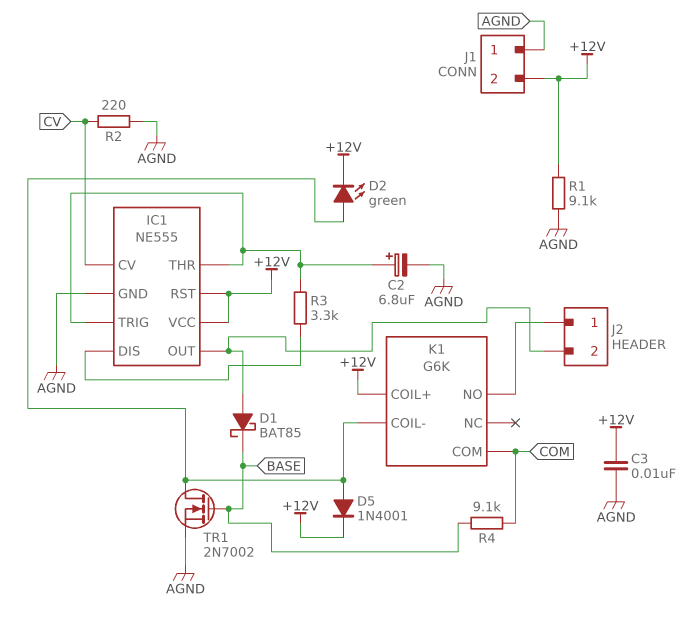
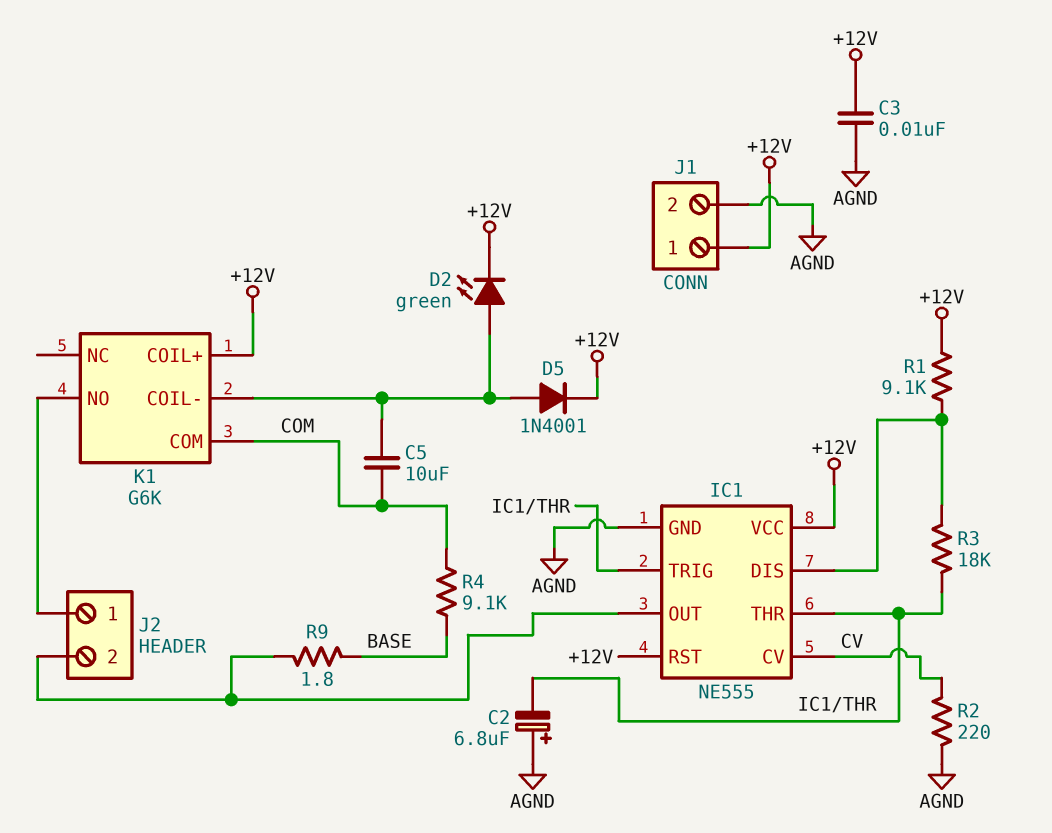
C2: 6.8uF (plus IC1/THR, minus AGND) -> 6.8uF (plus AGND, minus IC1/THR)
C5: none -> 10uF (COM, K1/COIL-)
D1: schottky BAT85 (A IC1/OUT, K BASE) -> none
J1 pin 1: AGND -> +12V
J1 pin 2: +12V -> AGND
R1: 9.1k (+12V, AGND) -> 9.1k (+12V, IC1/DIS)
R3: 3.3k (IC1/DIS, IC1/THR) -> 18k (IC1/DIS, IC1/THR)
R9: none -> 1.8 (BASE, IC1/OUT)
TR1: NMOS 2N7002 (G BASE, D K1/COIL-, S AGND) -> none

